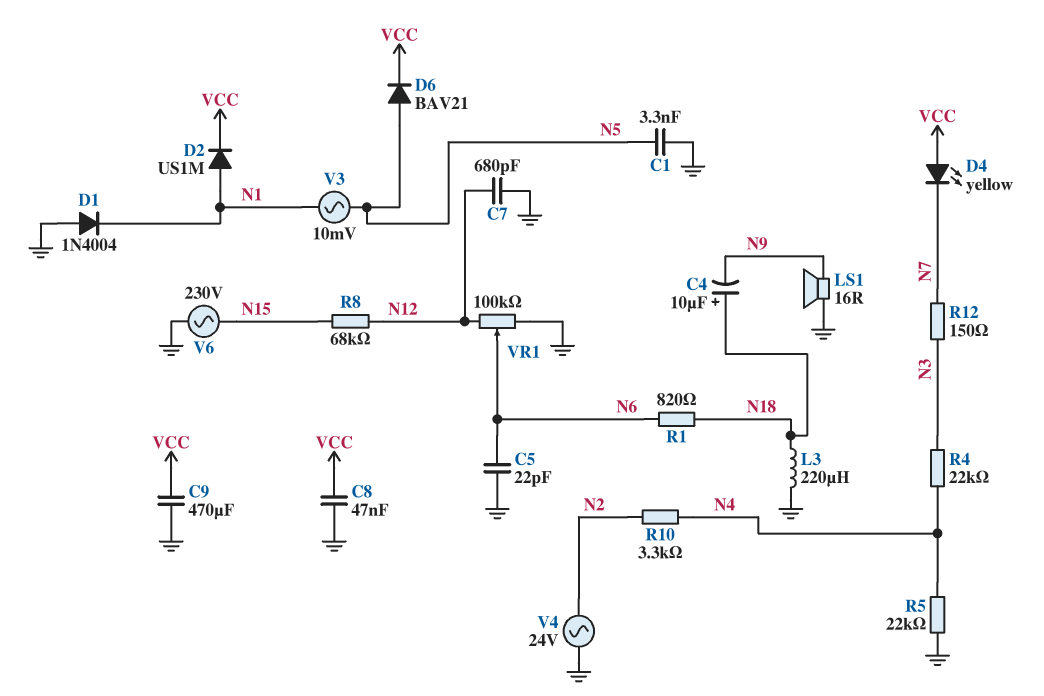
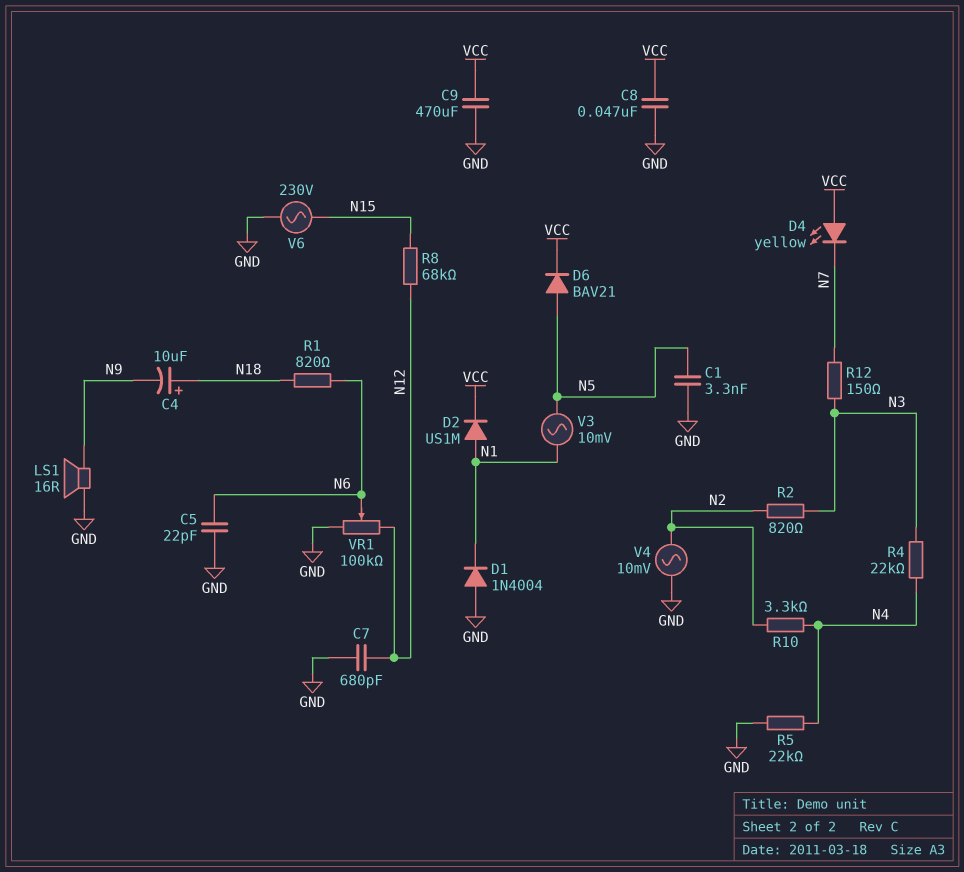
L3: 220uH (GND, N18) -> none
R2: none -> 820 (N2, N3)
V4: AC 24V (GND, N2) -> AC 10mV (GND, N2)

